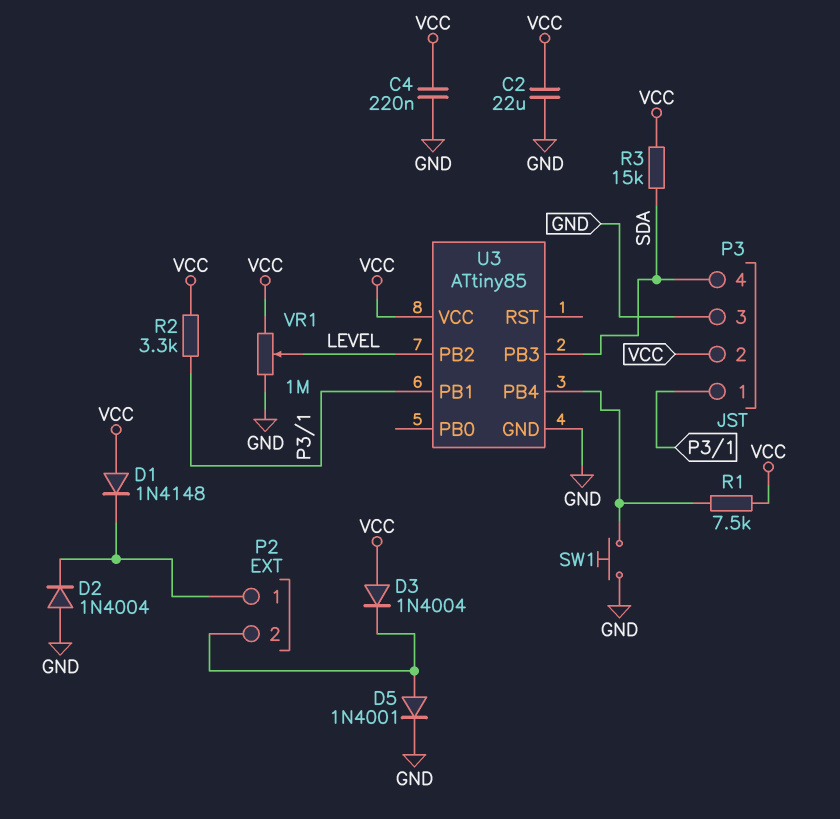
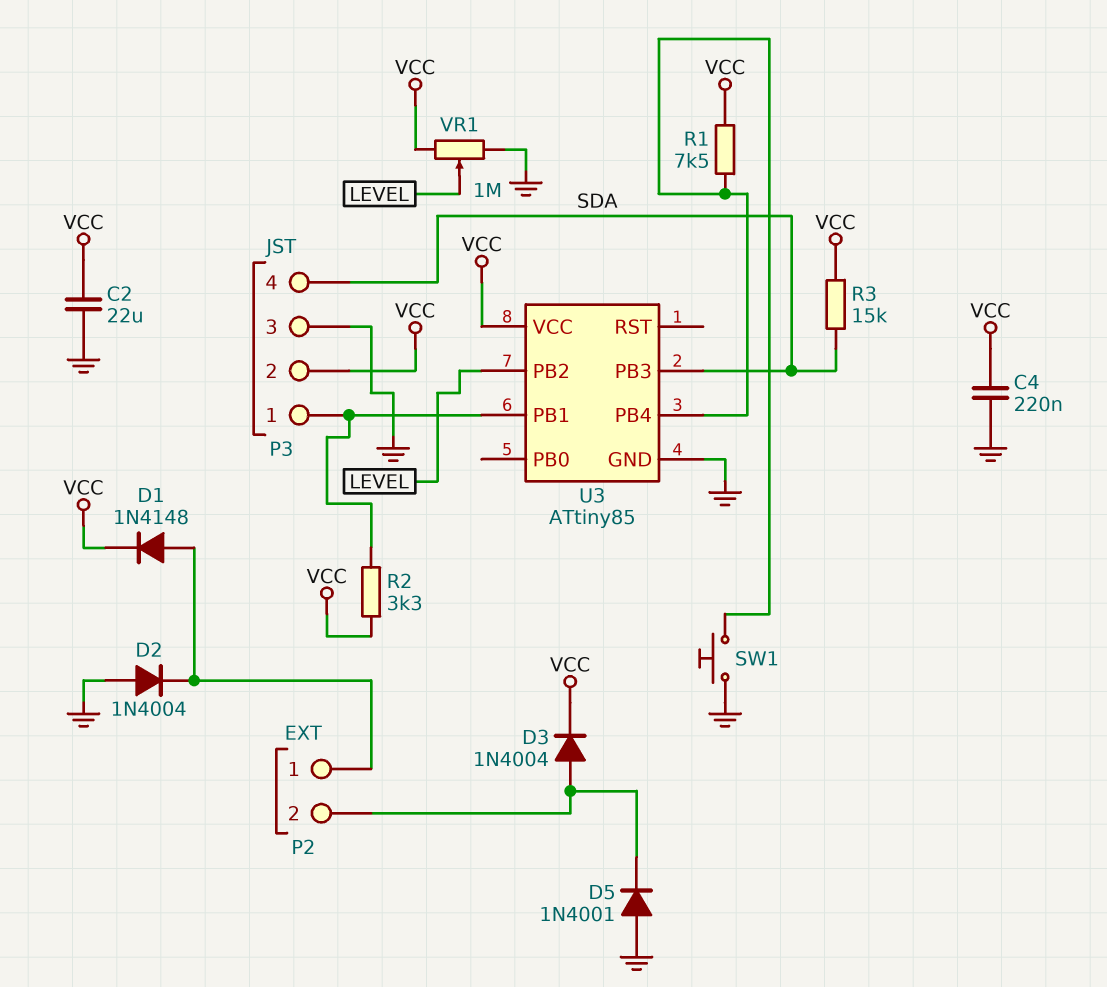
D1: diode 1N4148 (A VCC, K P2/1) -> diode 1N4148 (A P2/1, K VCC)
D3: diode 1N4004 (A VCC, K P2/2) -> diode 1N4004 (A P2/2, K VCC)
D5: diode 1N4001 (A P2/2, K GND) -> diode 1N4001 (A GND, K P2/2)

